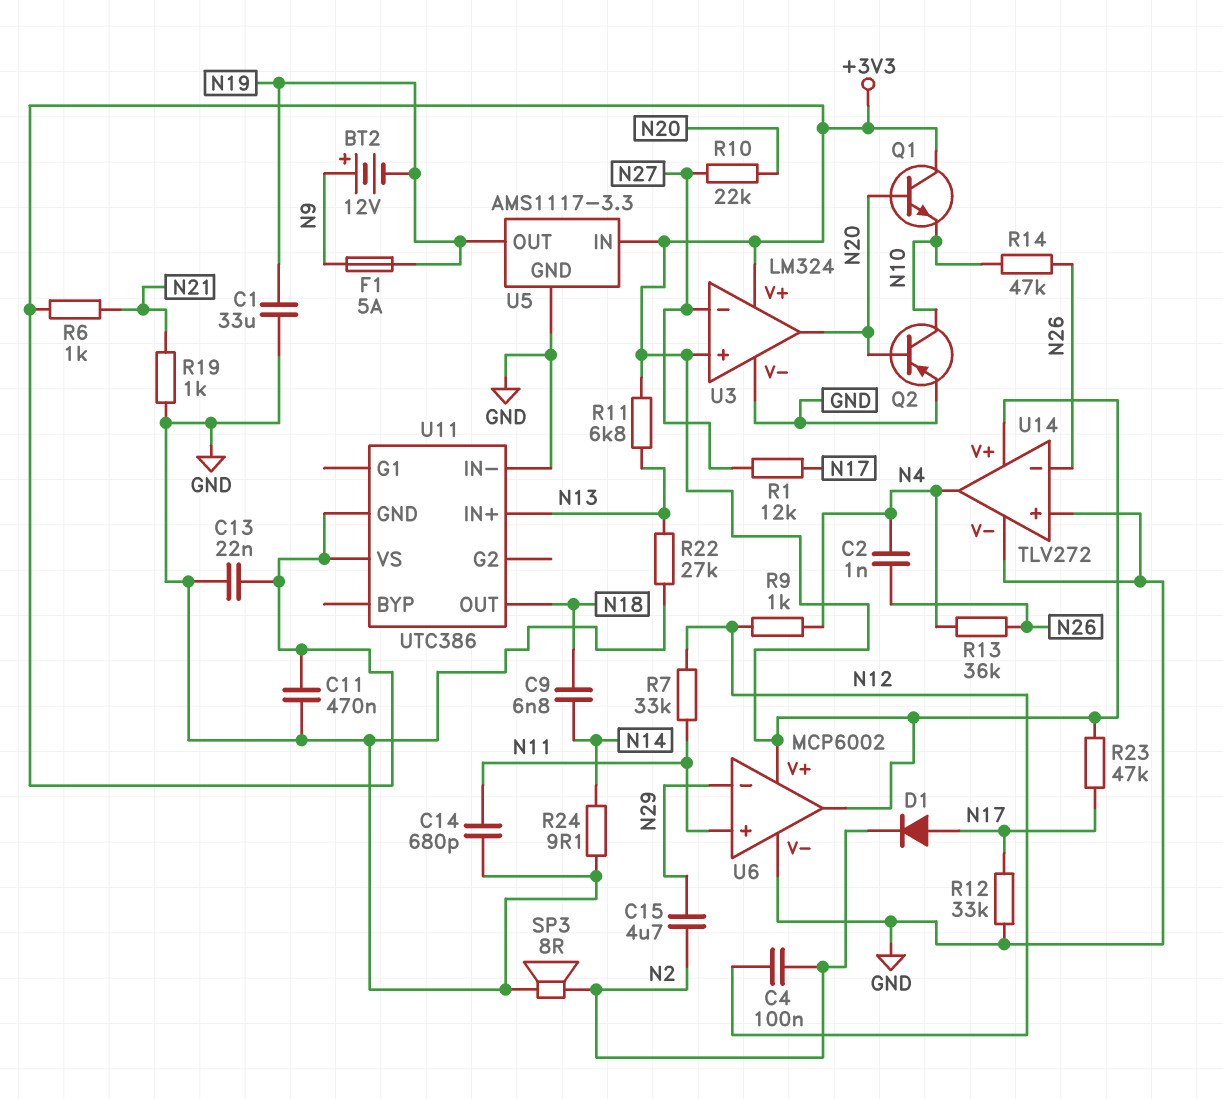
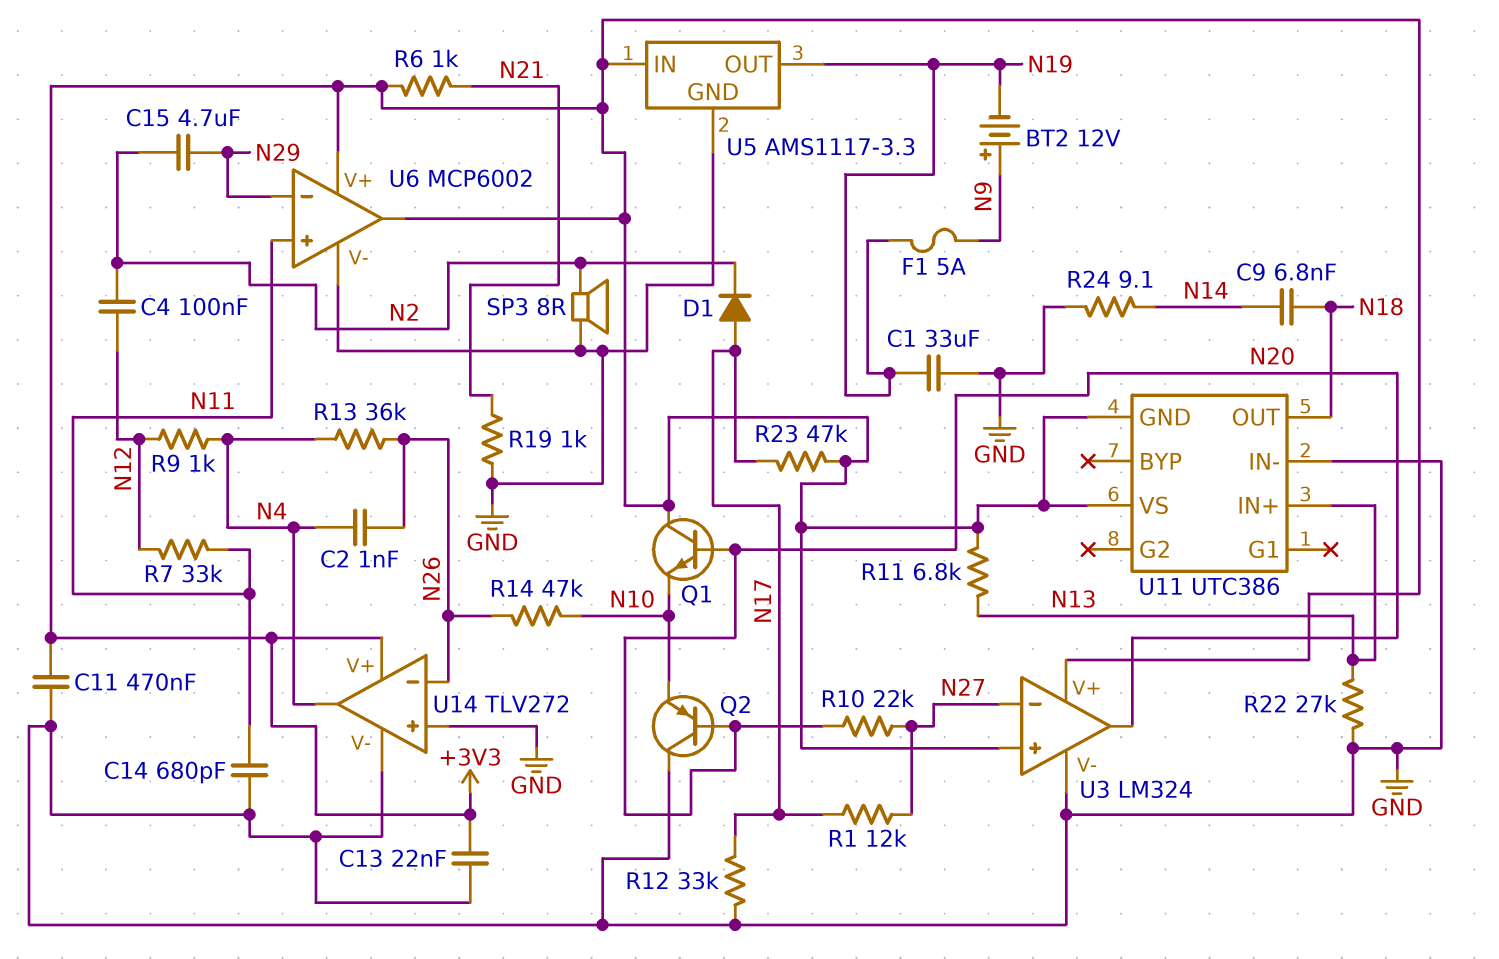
Q2: PNP (B N20, C N10, E GND) -> PNP (B N20, C GND, E N10)

